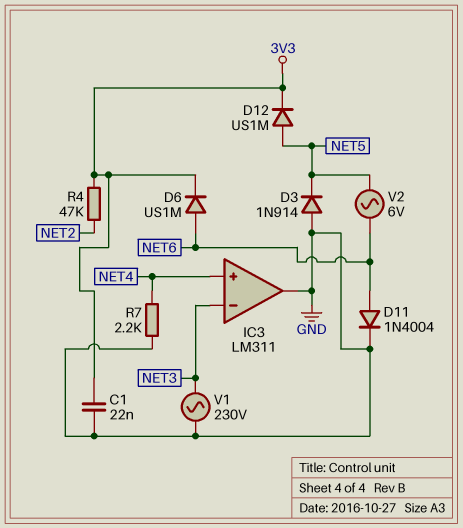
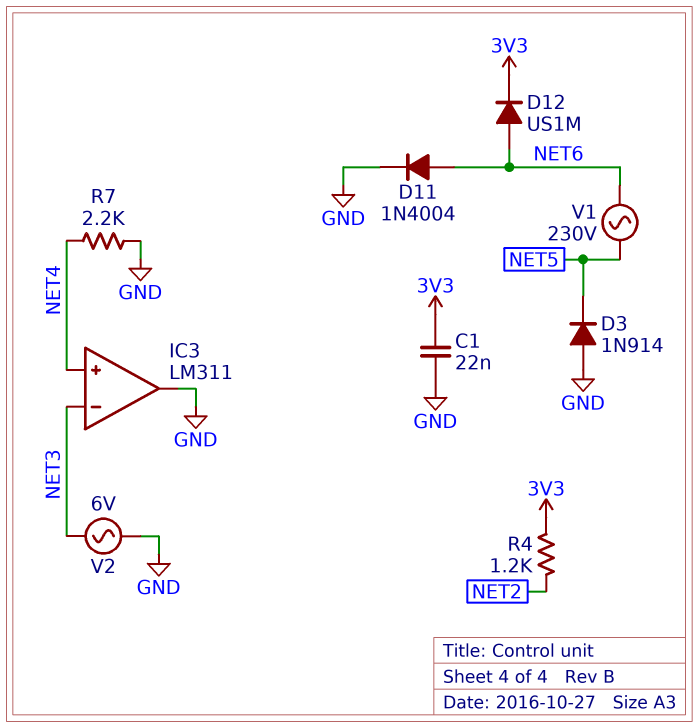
D6: diode US1M (A NET6, K 3V3) -> none
D12: diode US1M (A NET5, K 3V3) -> diode US1M (A NET6, K 3V3)
R4: 47k (3V3, NET2) -> 1.2k (3V3, NET2)
V1: AC 230V (GND, NET3) -> AC 230V (NET5, NET6)
V2: AC 6V (NET5, NET6) -> AC 6V (GND, NET3)

